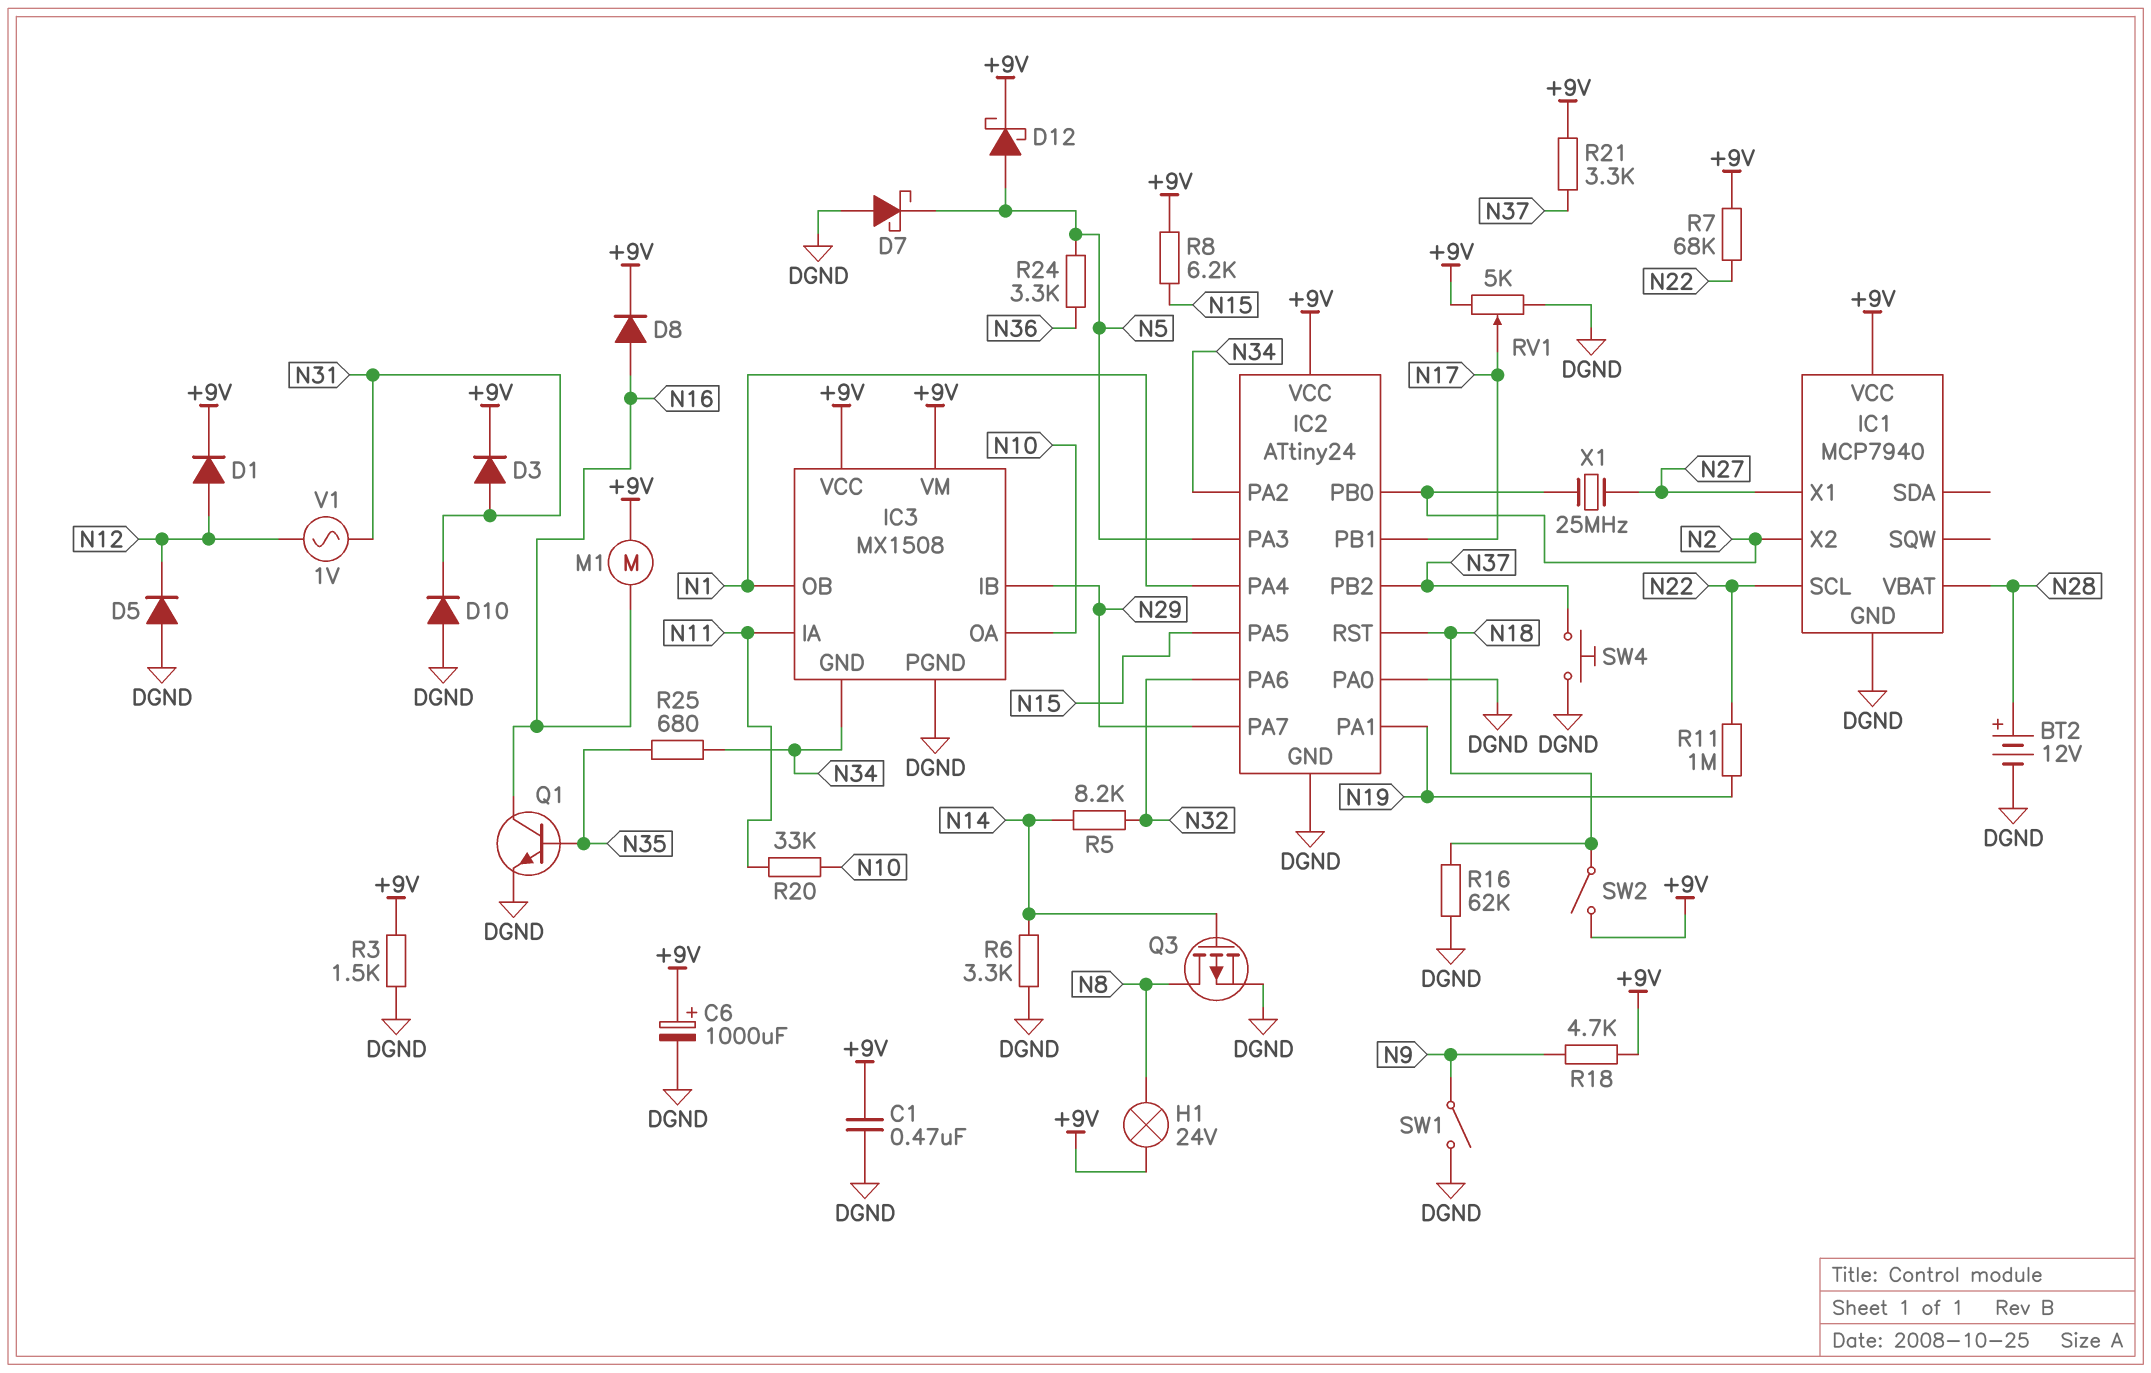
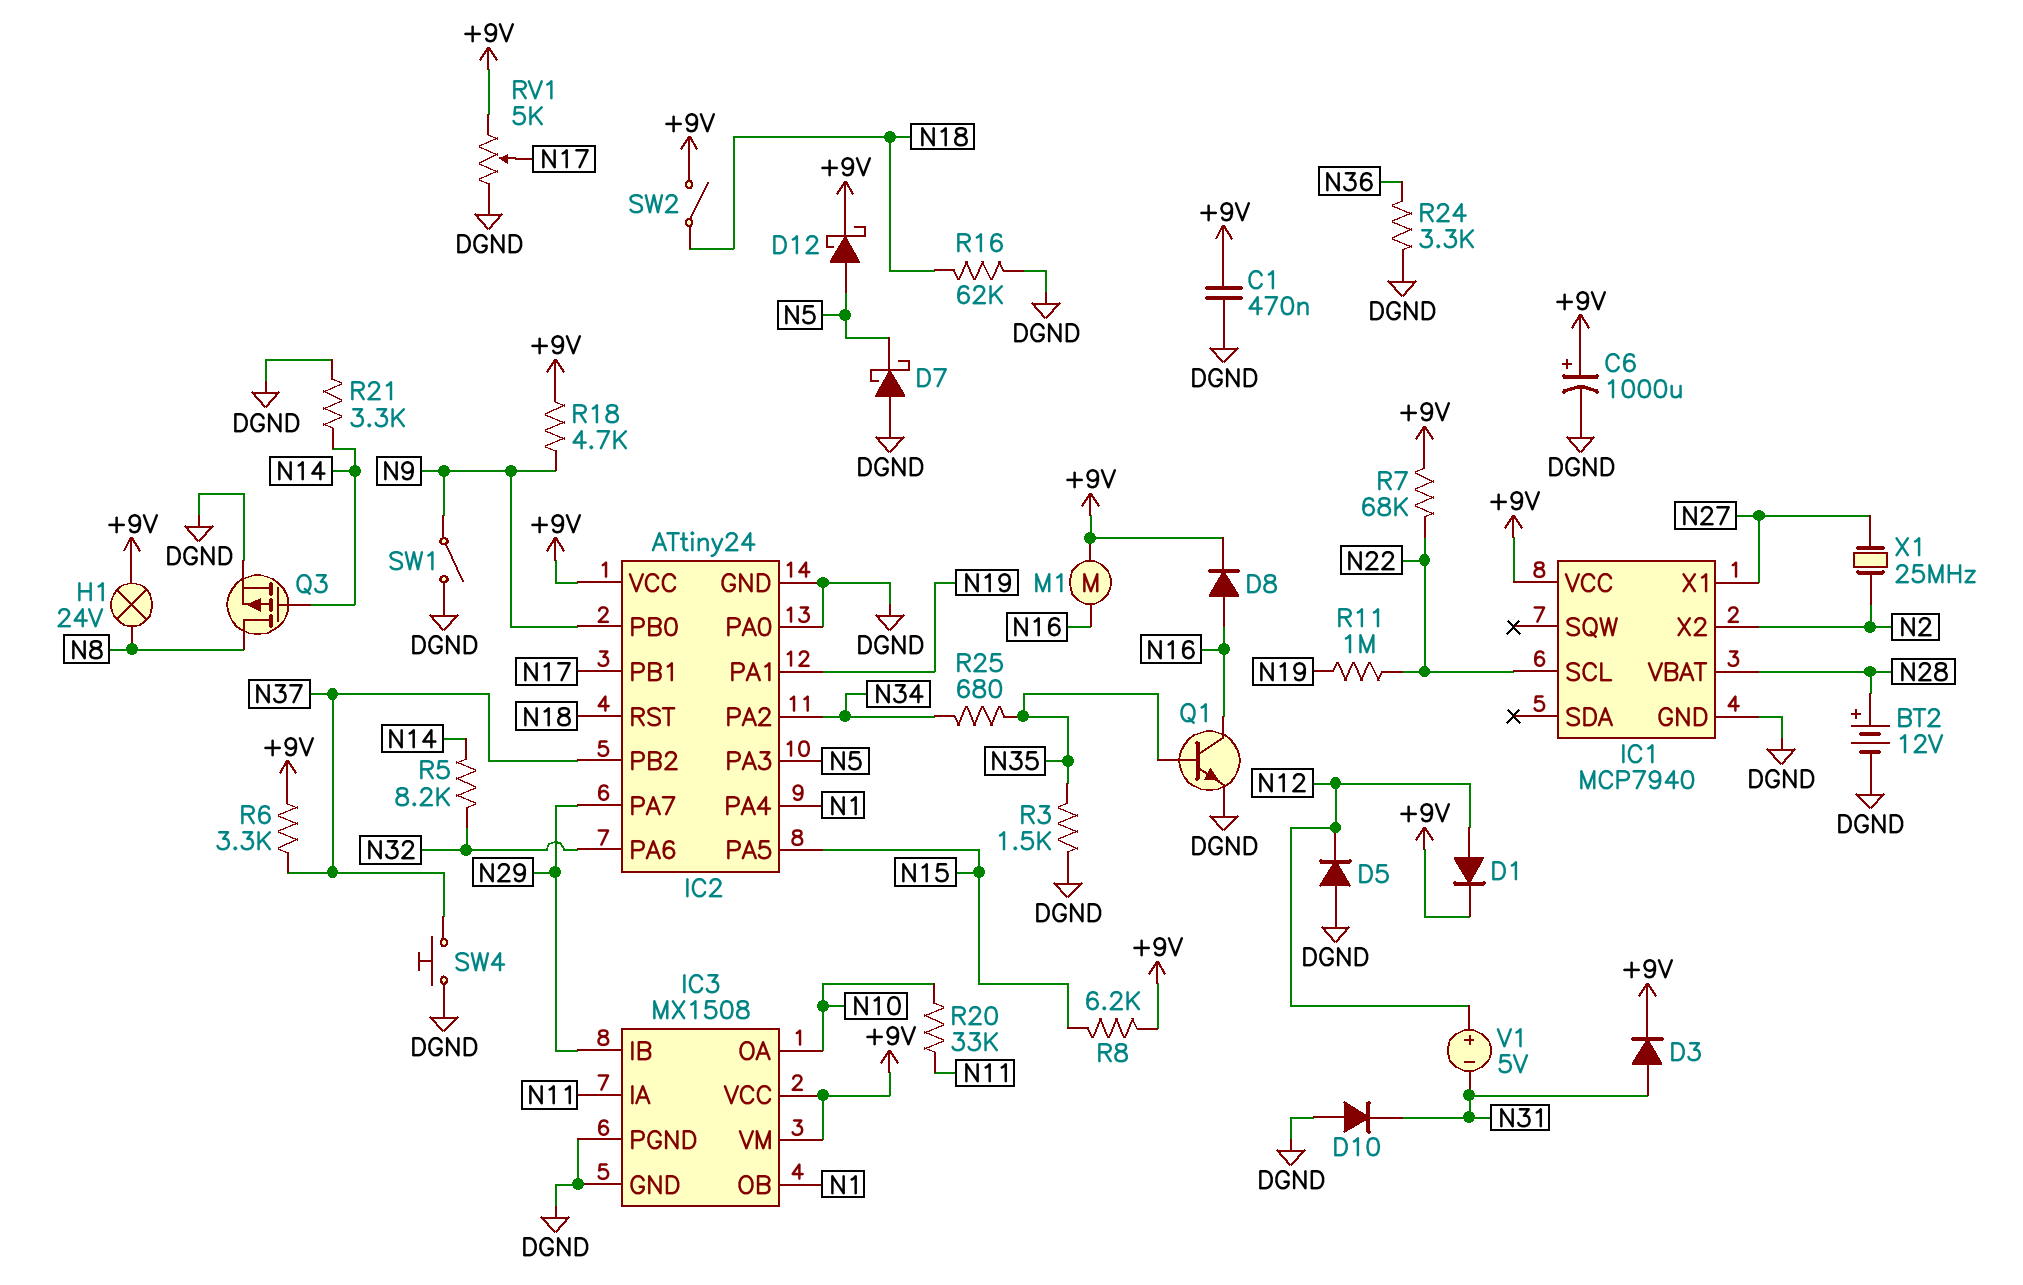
IC2 pin PB0: N2 -> N9
IC3 pin GND: N34 -> DGND
R3: 1.5k (+9V, DGND) -> 1.5k (DGND, N35)
R6: 3.3k (DGND, N14) -> 3.3k (+9V, N37)
R21: 3.3k (+9V, N37) -> 3.3k (DGND, N14)
R24: 3.3k (N5, N36) -> 3.3k (DGND, N36)
V1: AC 1V (N12, N31) -> 5V (plus N12, minus N31)

